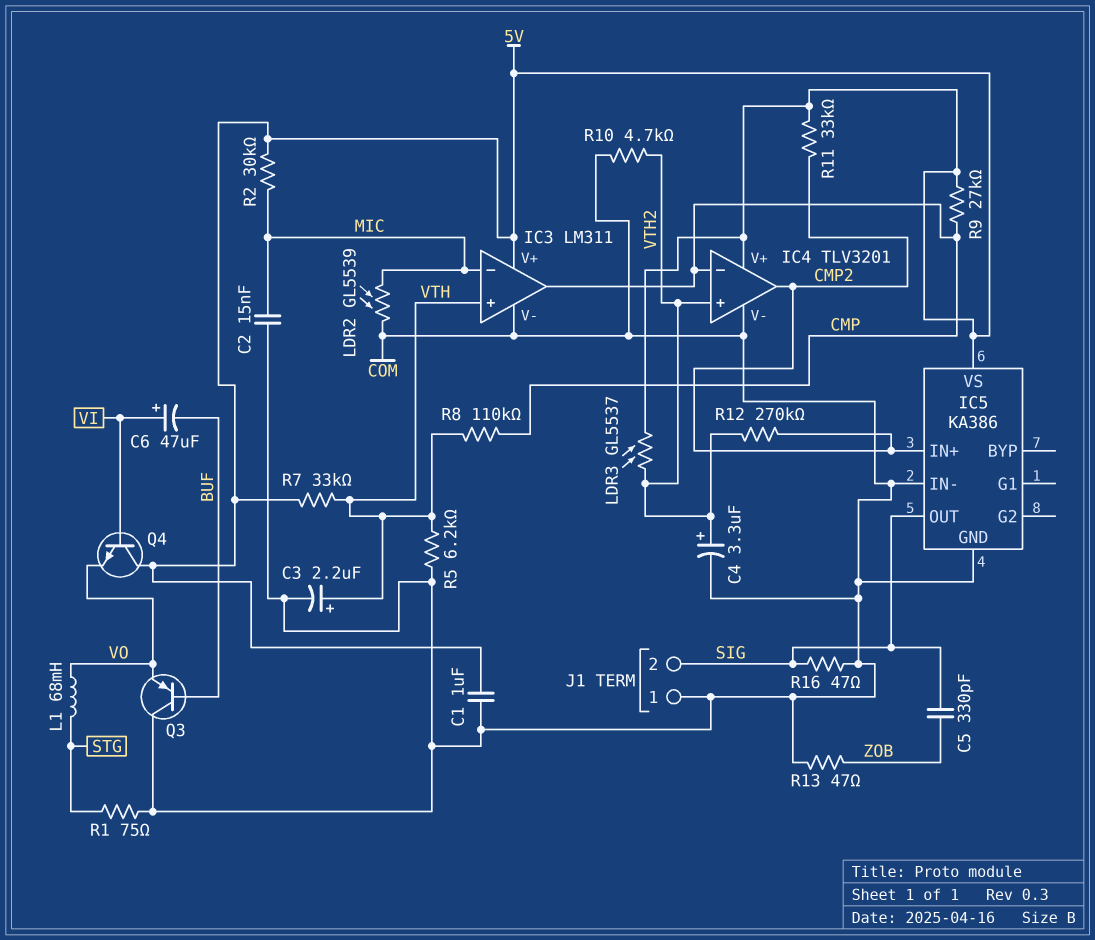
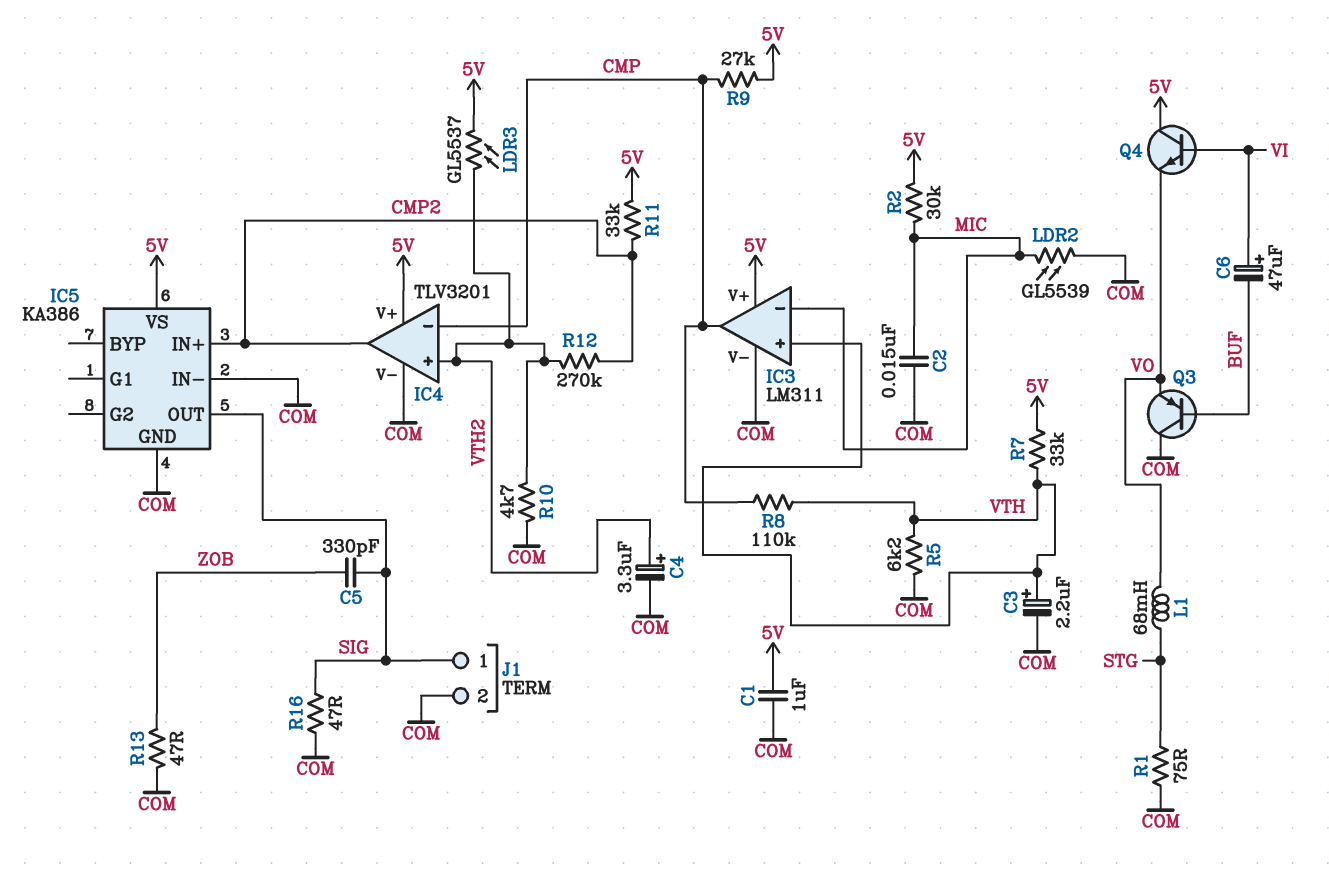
J1 pin 1: COM -> SIG
J1 pin 2: SIG -> COM

